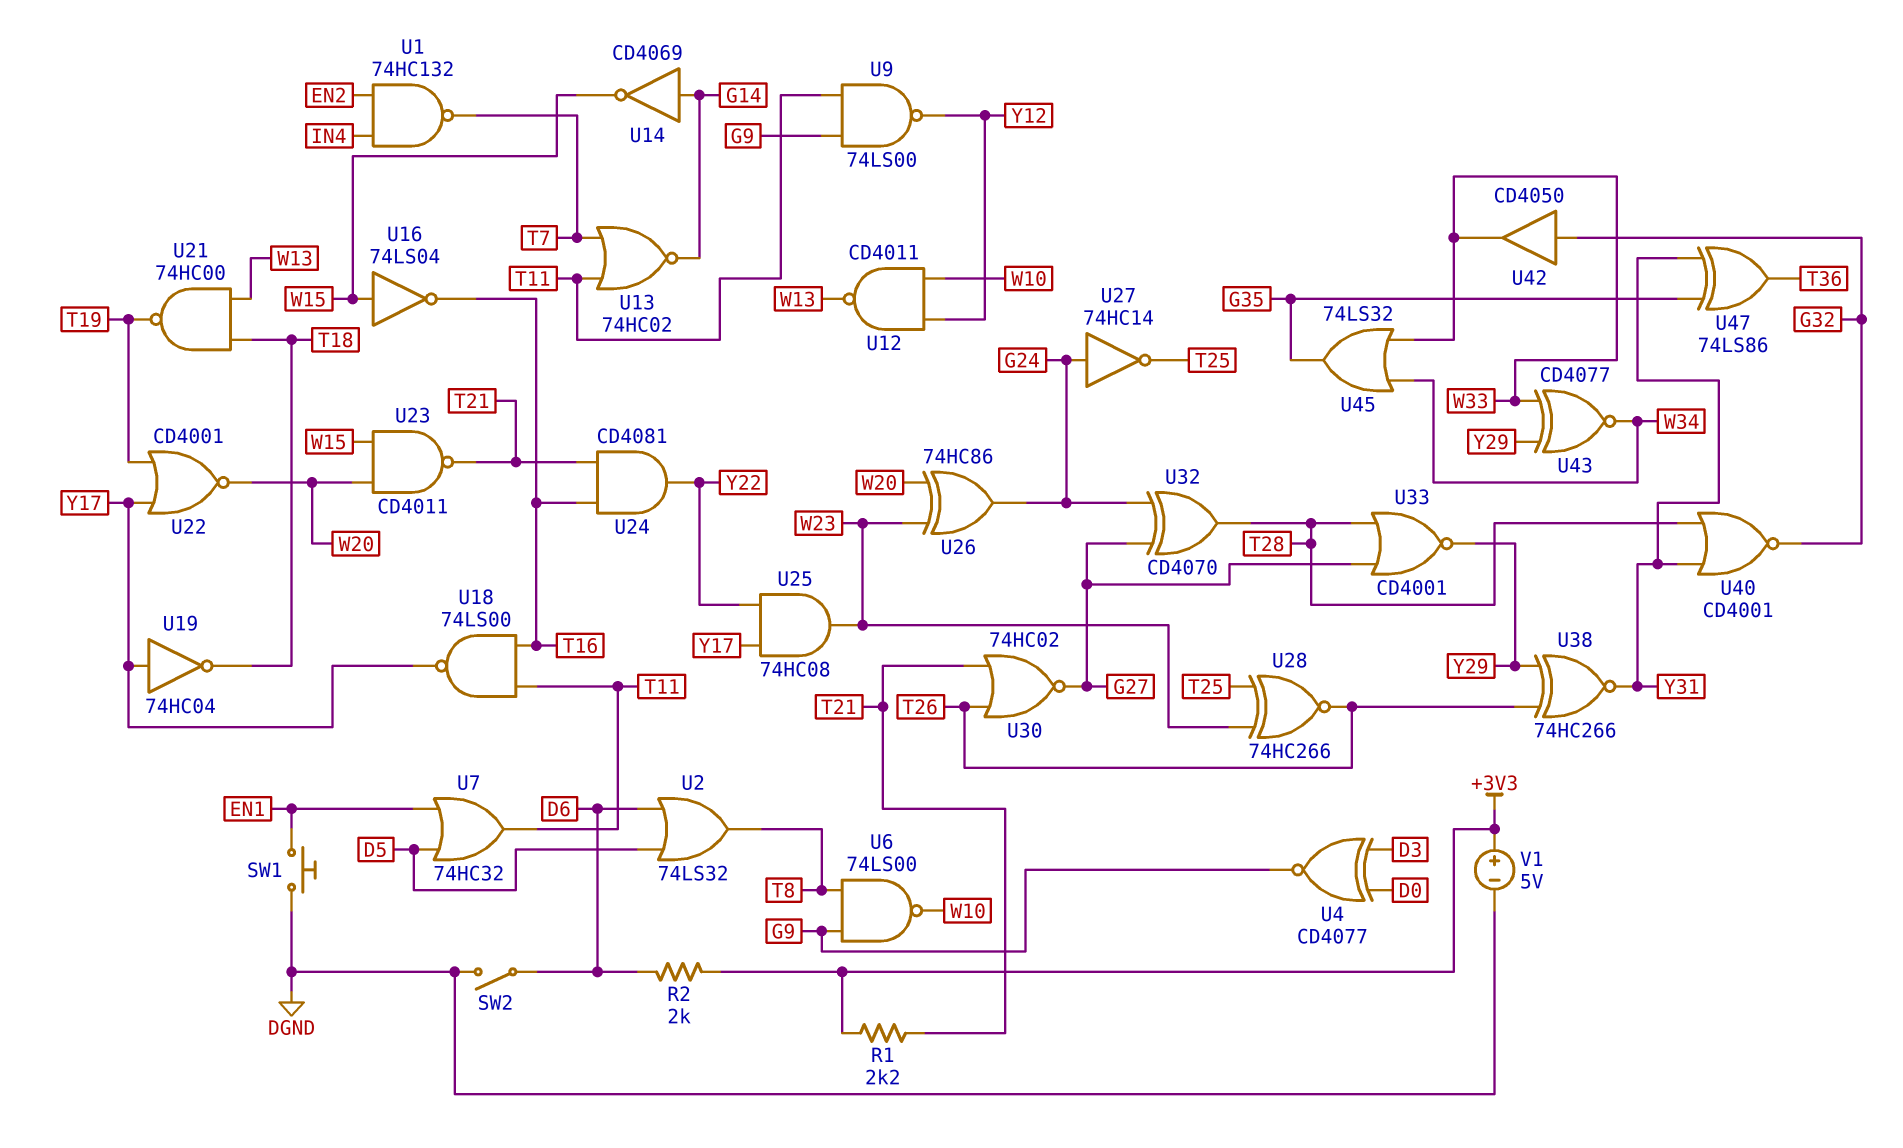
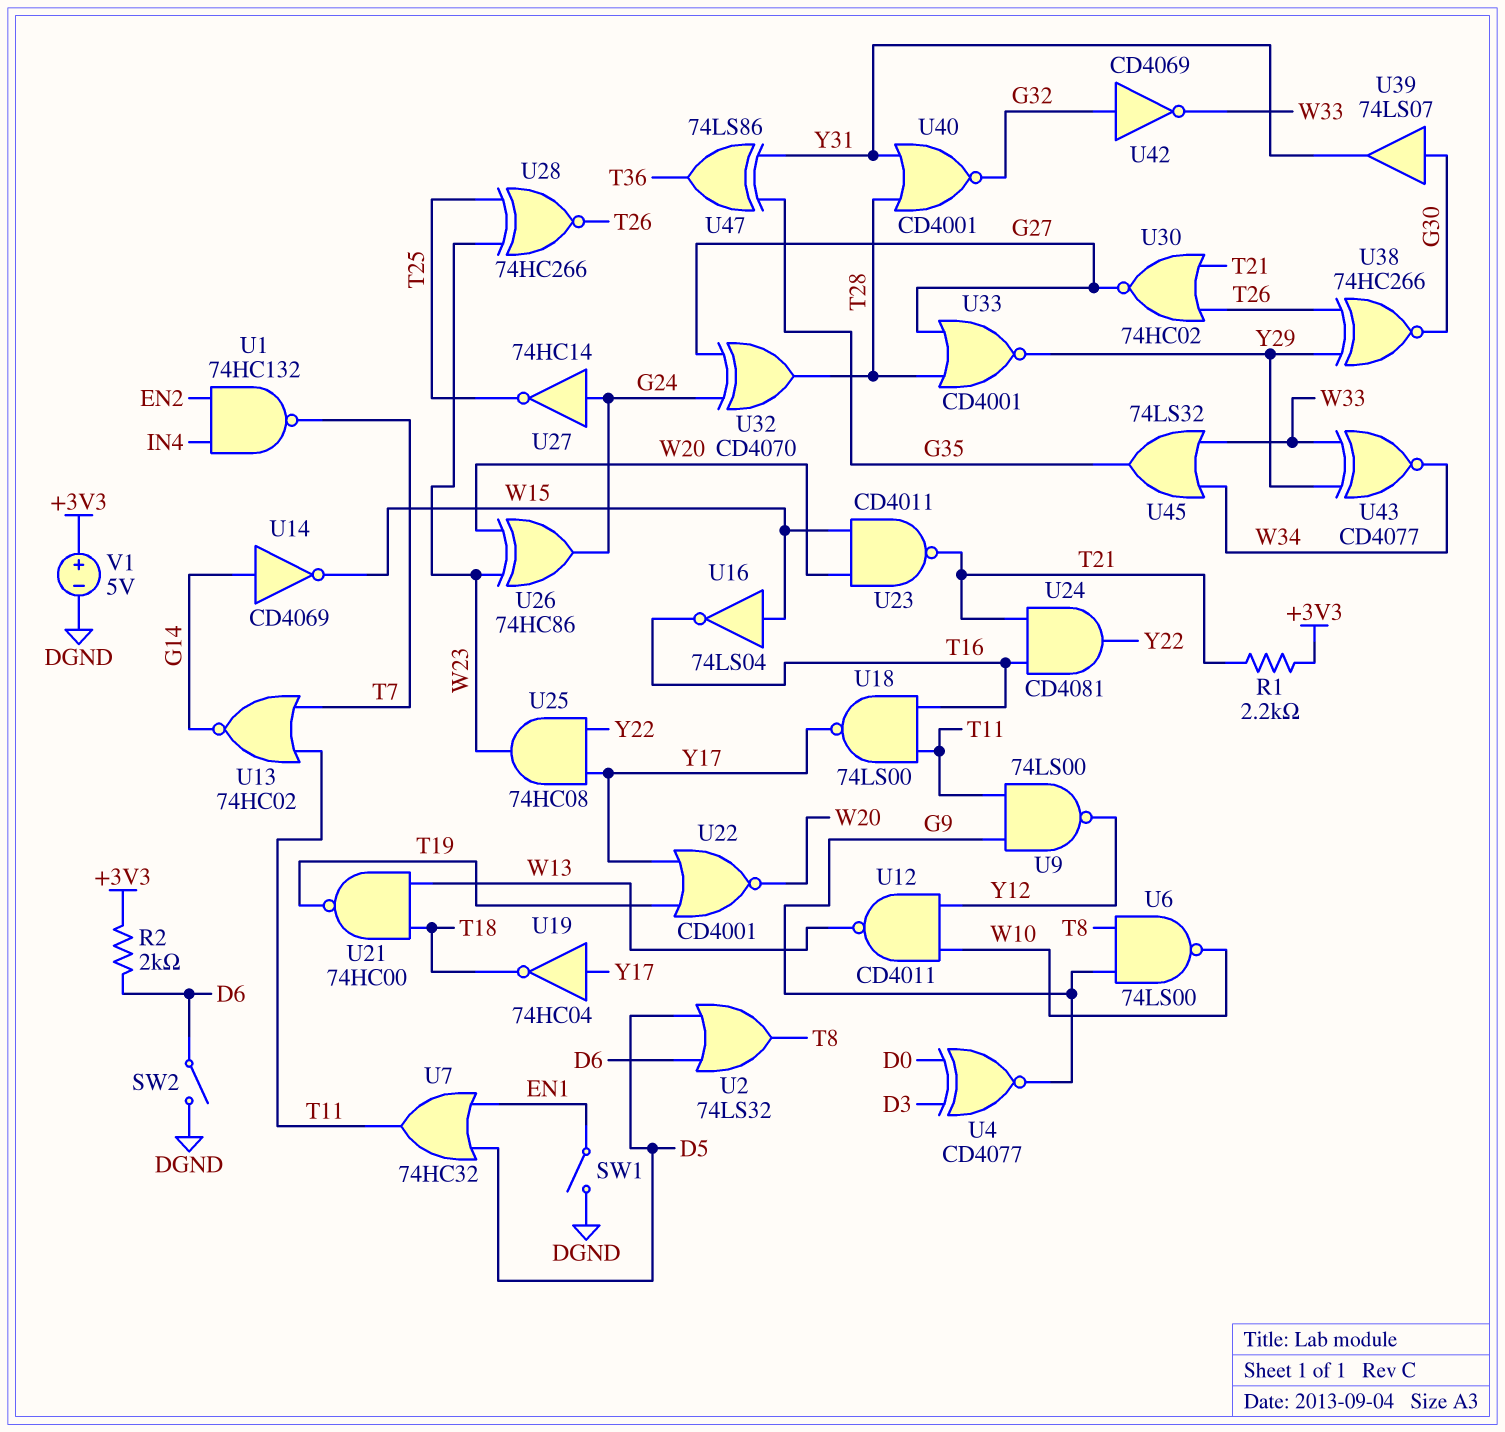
SW1: button (DGND, EN1) -> switch (DGND, EN1)
U38: XNOR 74HC266 (in T26, in Y29, out Y31) -> XNOR 74HC266 (in T26, in Y29, out G30)
U39: none -> buffer 74LS07 (in G30, out Y31)
U42: buffer CD4050 (in G32, out W33) -> NOT CD4069 (in G32, out W33)

